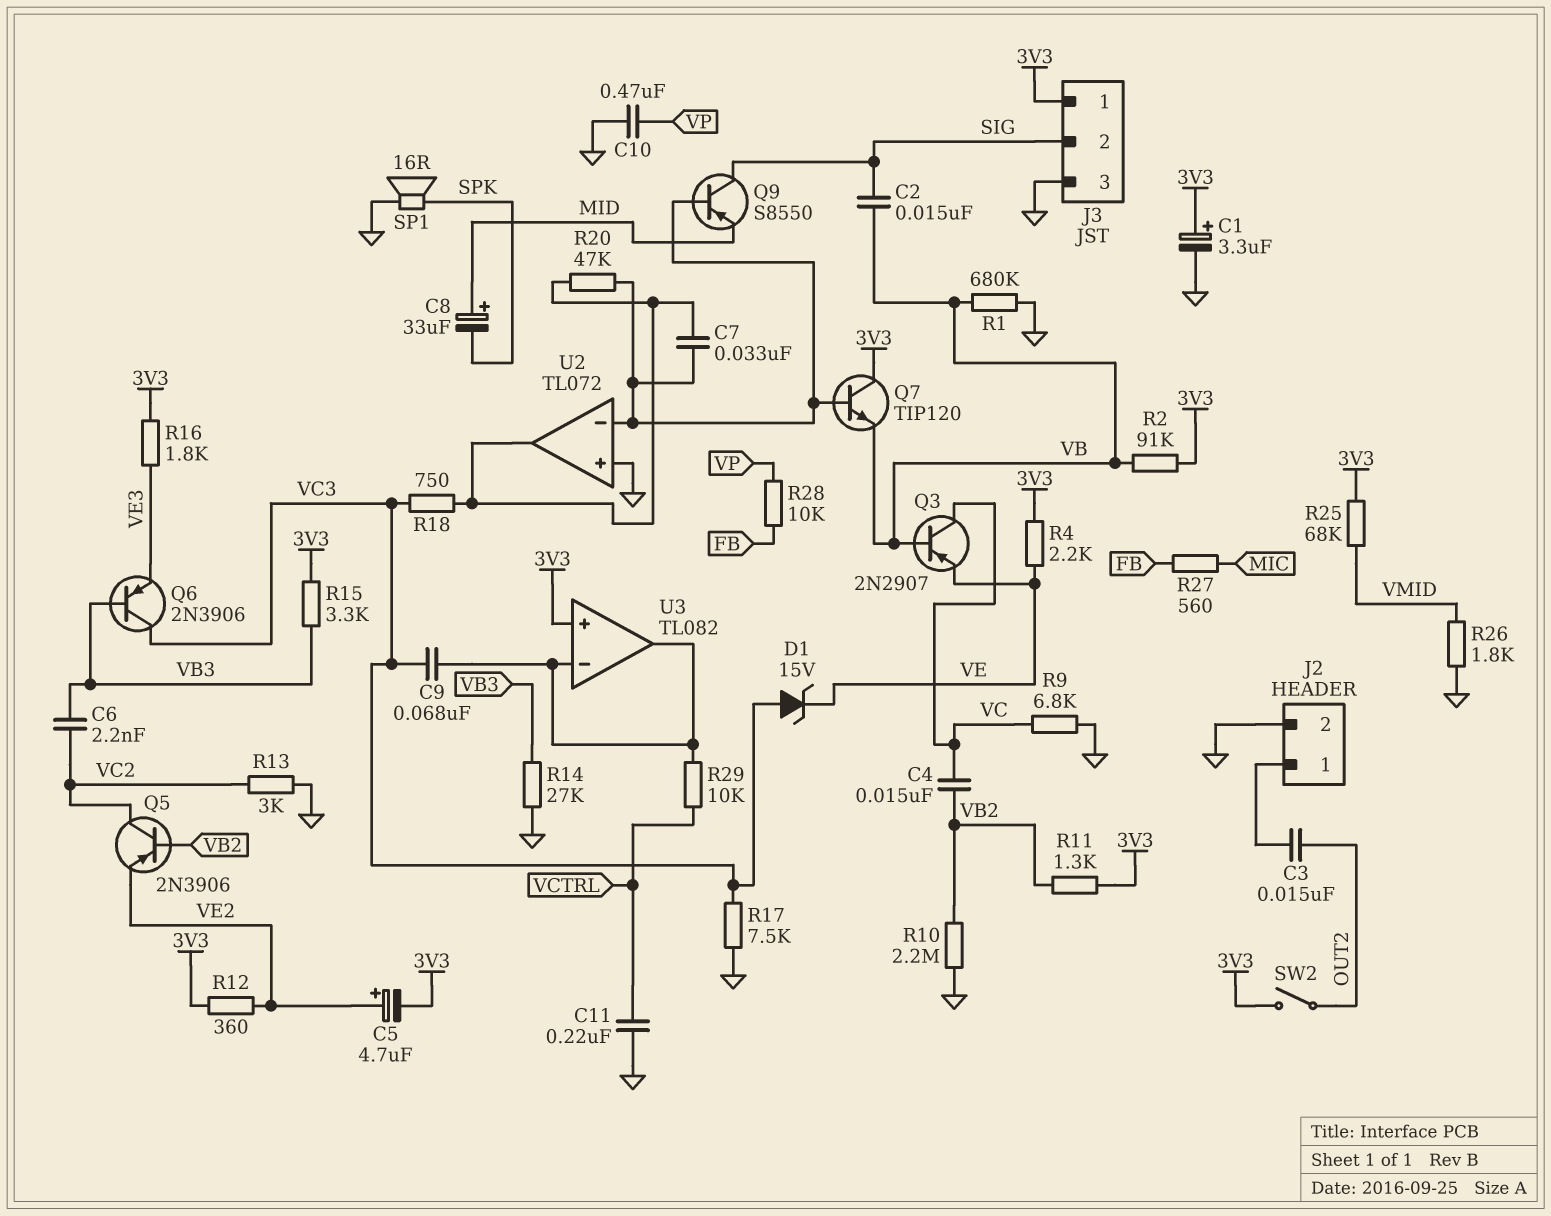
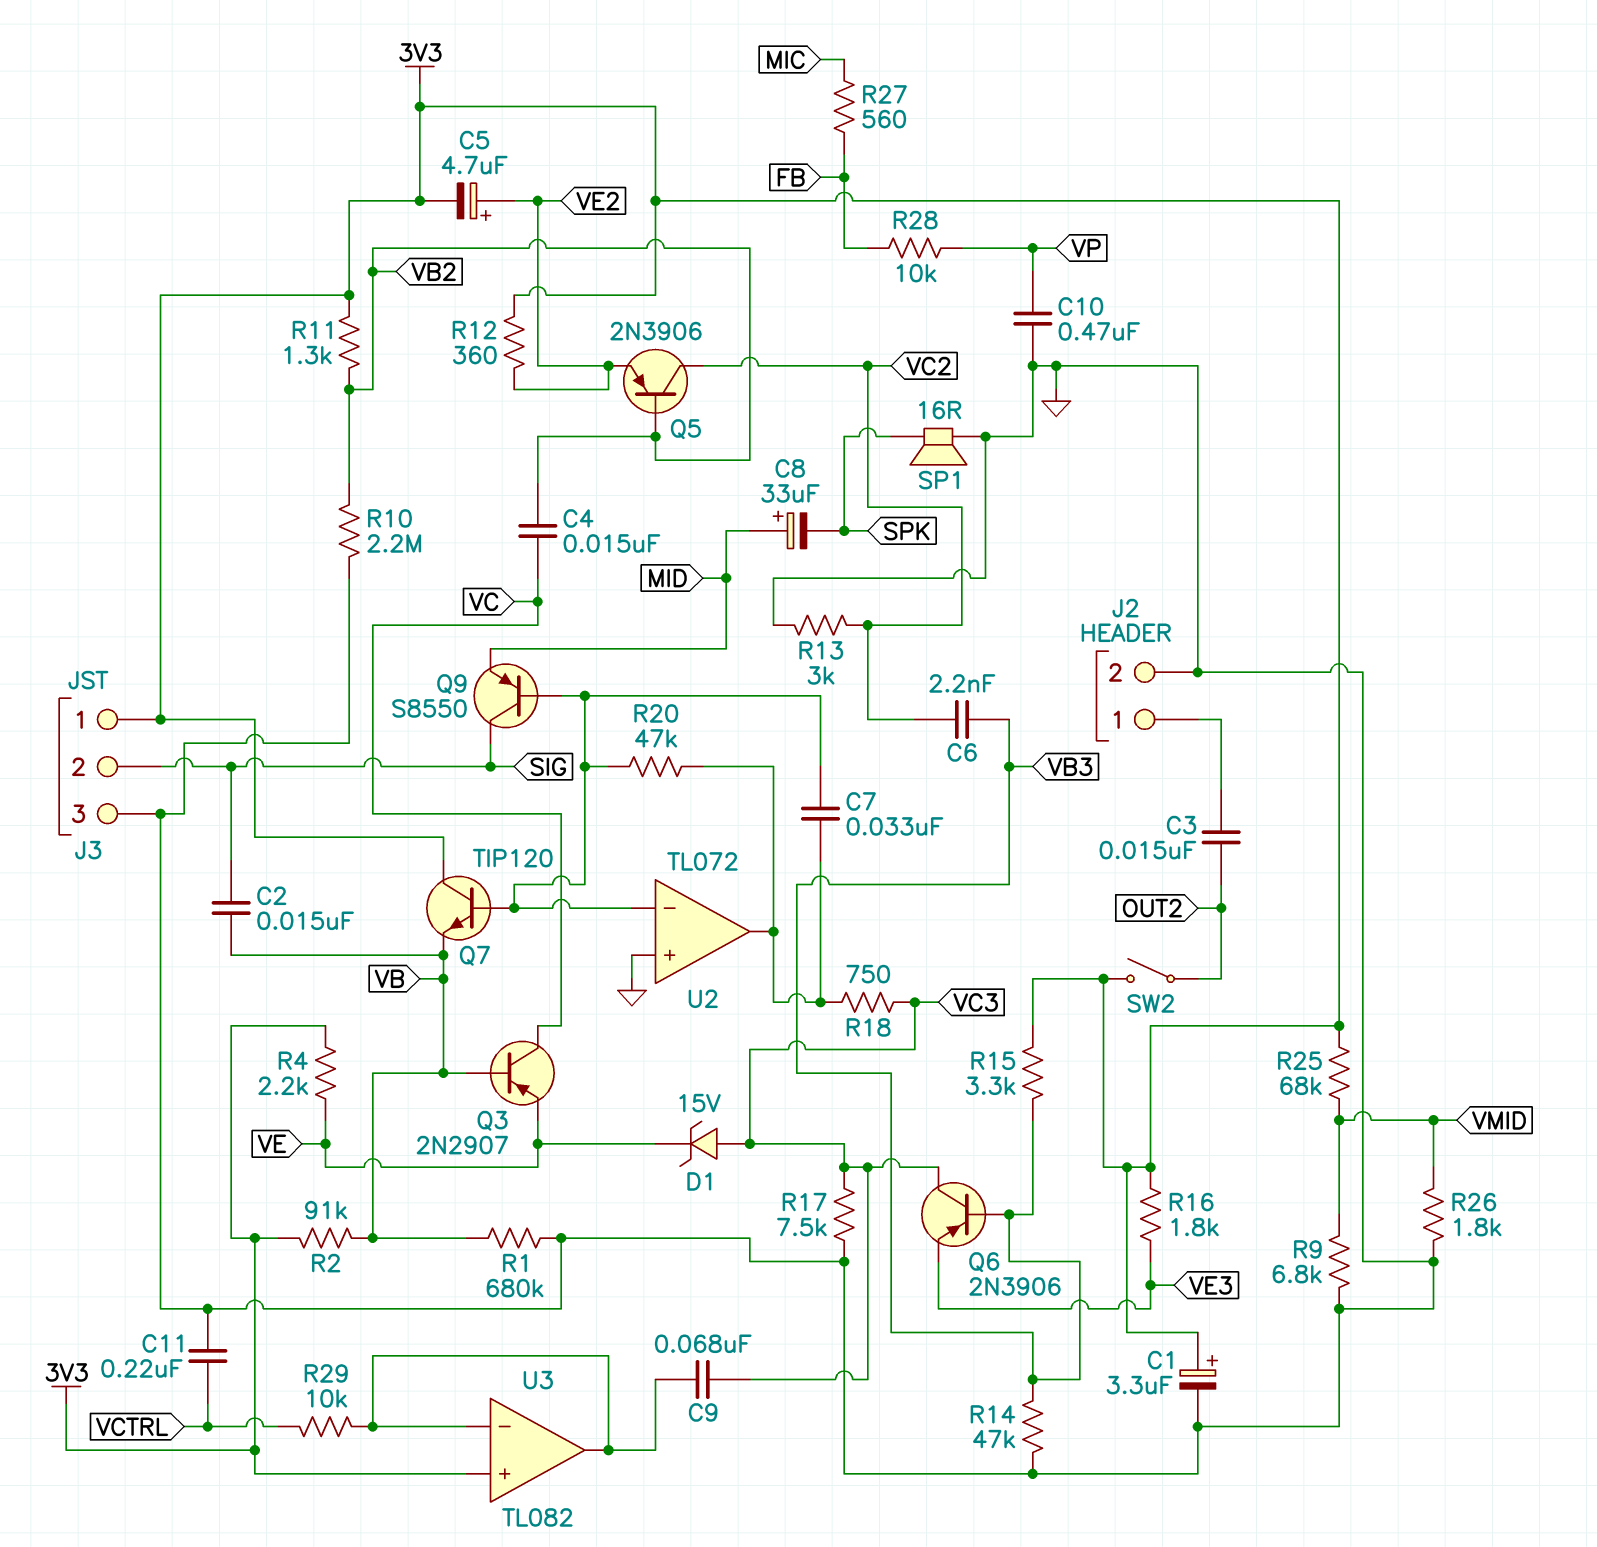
R9: 6.8k (GND, VC) -> 6.8k (GND, VMID)
R14: 27k (GND, VB3) -> 47k (GND, VB3)

